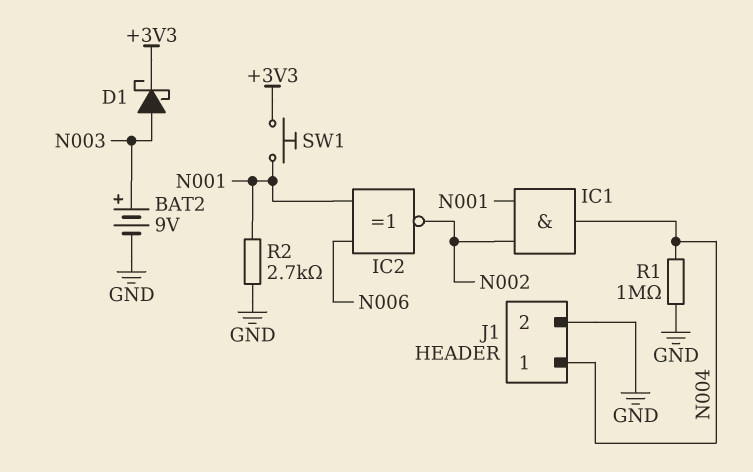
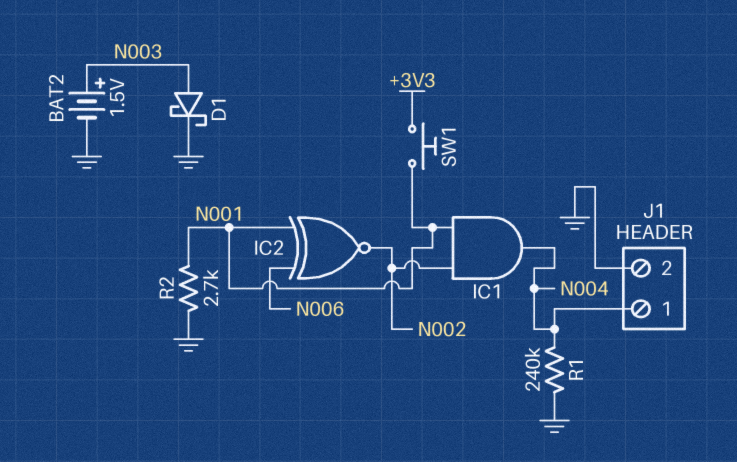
BAT2: 9V (plus N003, minus GND) -> 1.5V (plus N003, minus GND)
D1: schottky (A N003, K +3V3) -> schottky (A N003, K GND)
R1: 1M (GND, N004) -> 240k (GND, N004)

